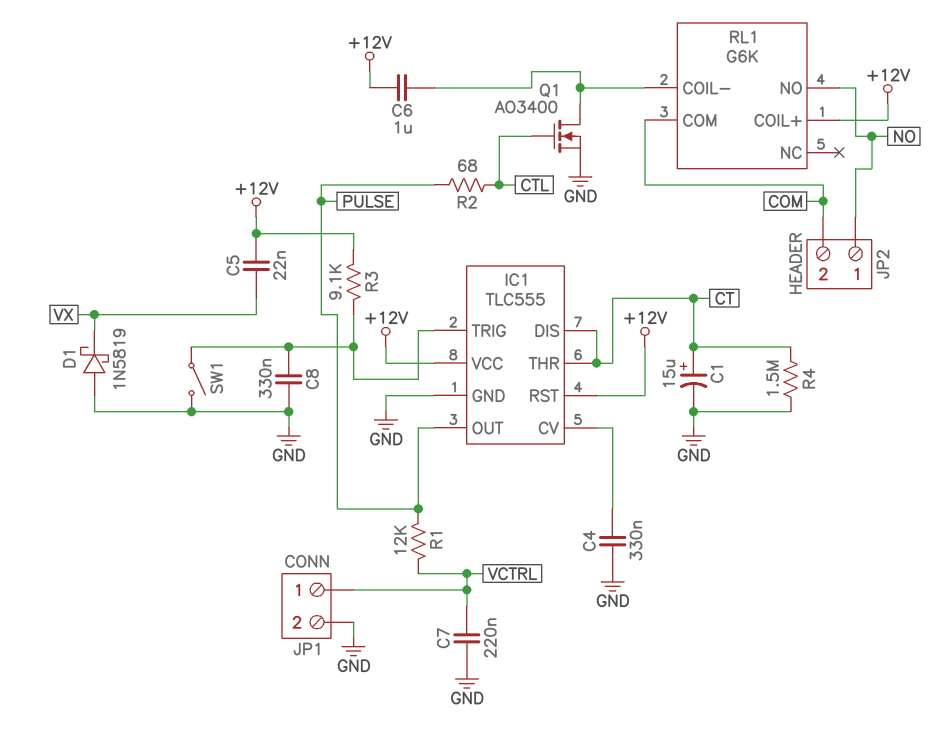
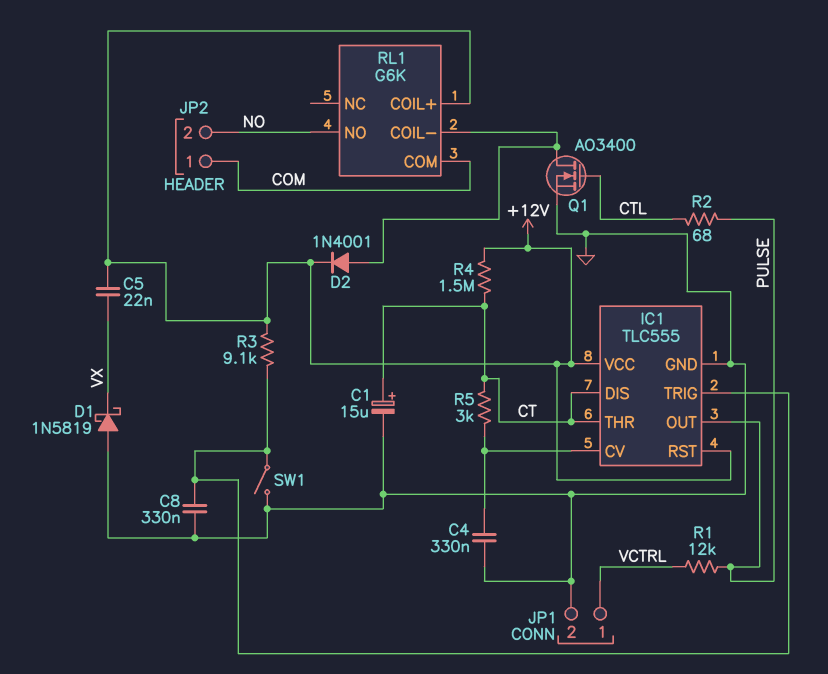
C6: 1uF (+12V, RL1/COIL-) -> none
C7: 220nF (GND, VCTRL) -> none
D2: none -> diode 1N4001 (A RL1/COIL-, K +12V)
JP2 pin 1: NO -> COM
JP2 pin 2: COM -> NO
R4: 1.5M (CT, GND) -> 1.5M (+12V, CT)
R5: none -> 3k (CT, IC1/CV)

